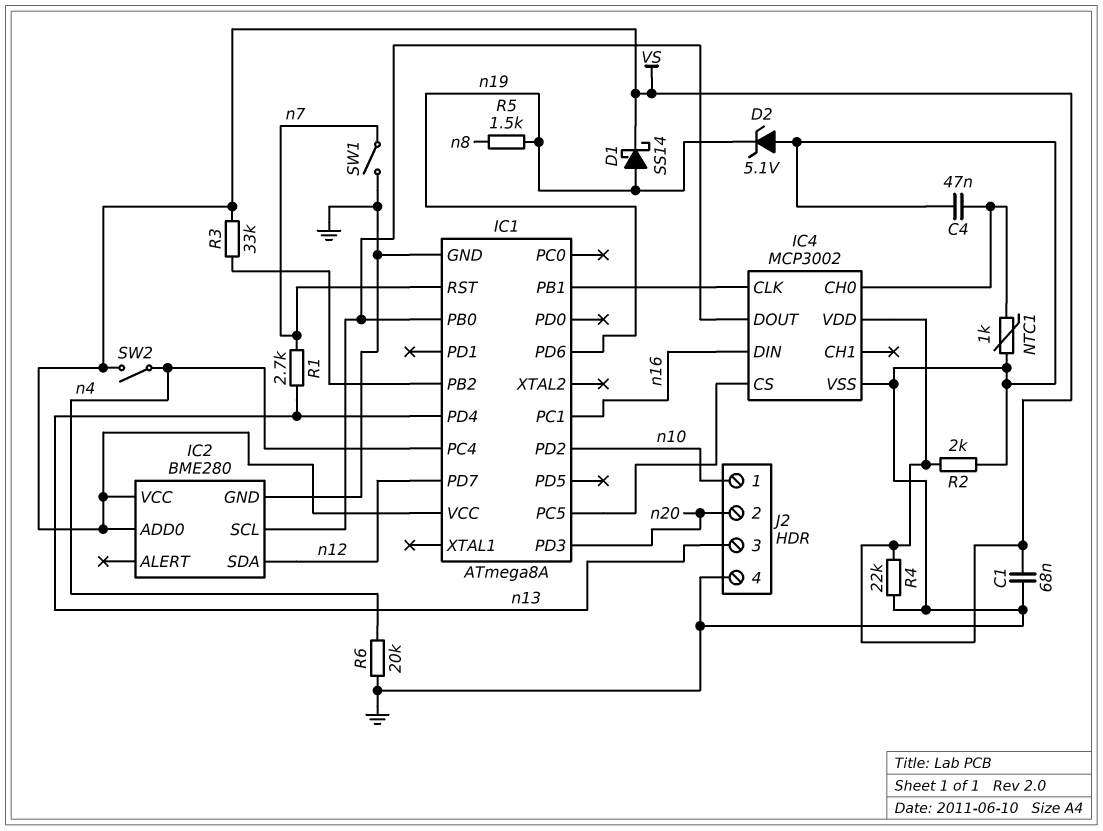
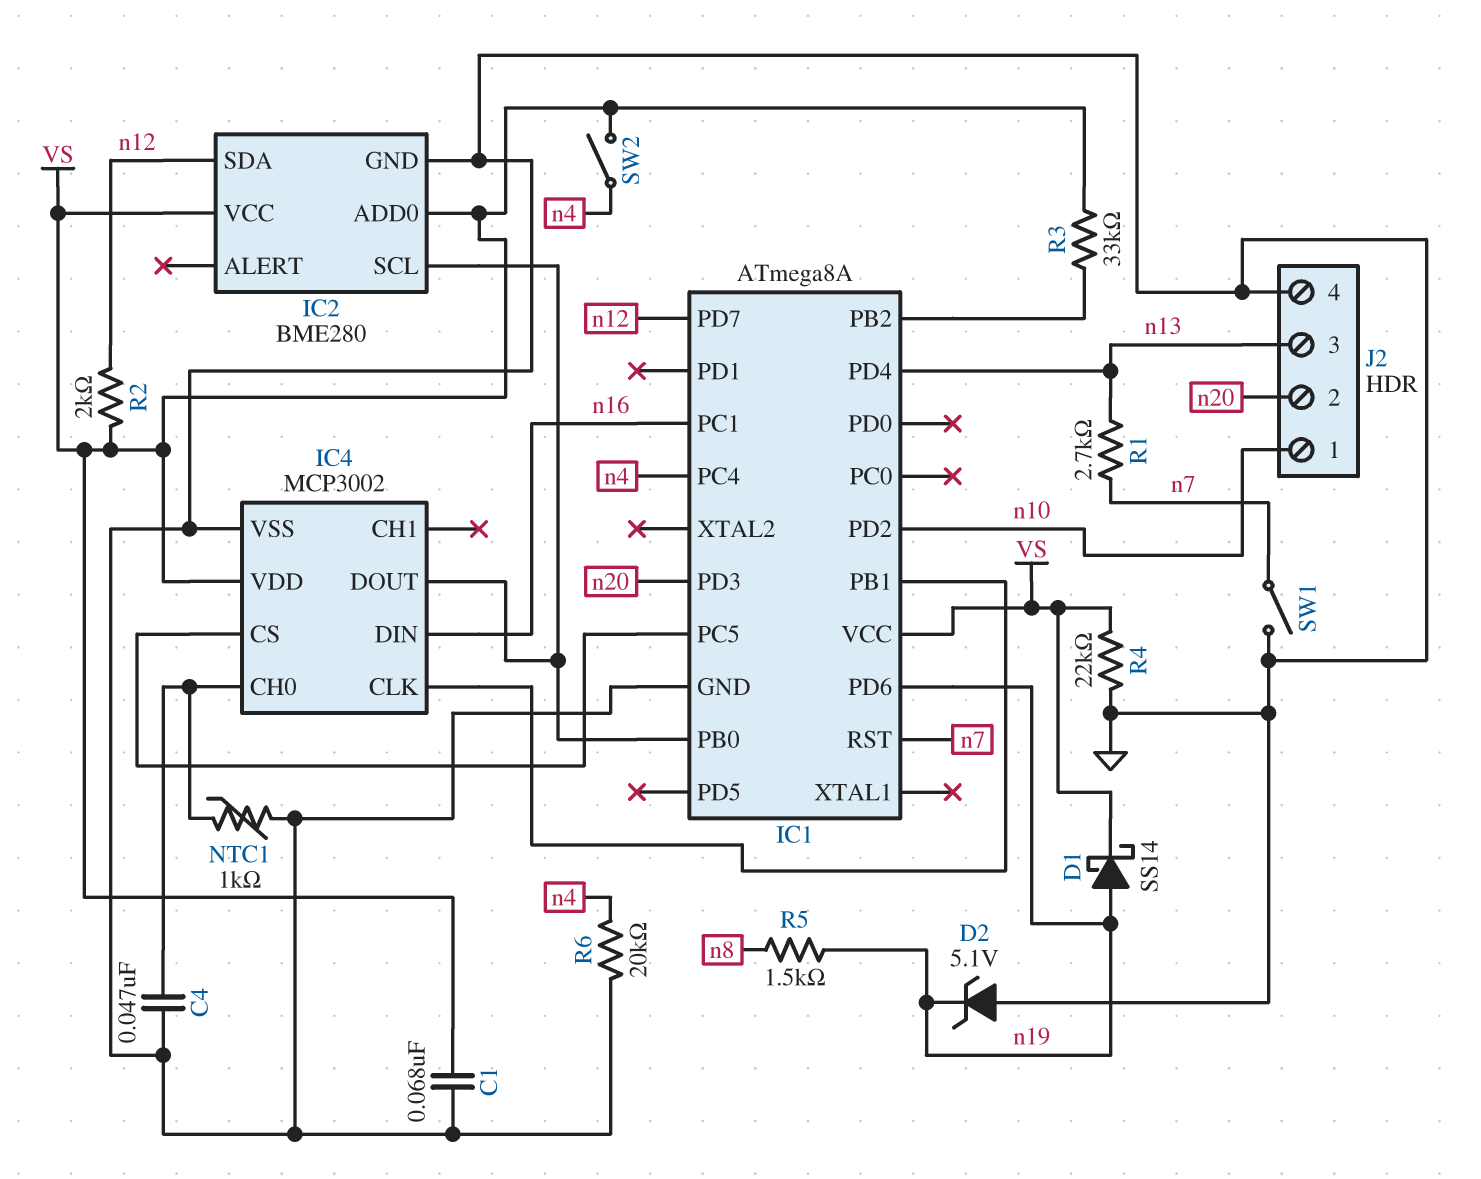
R2: 2k (GND, VS) -> 2k (VS, n12)

